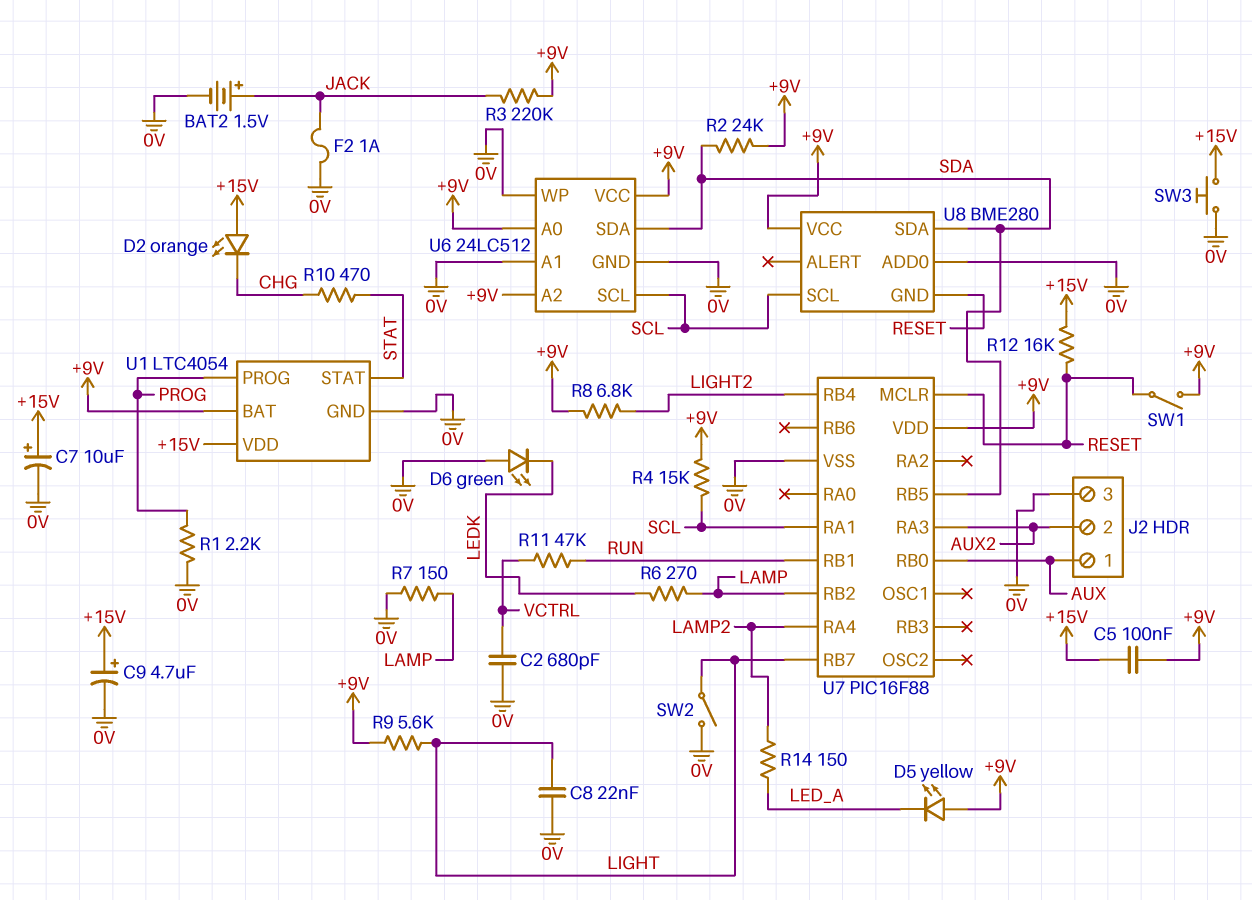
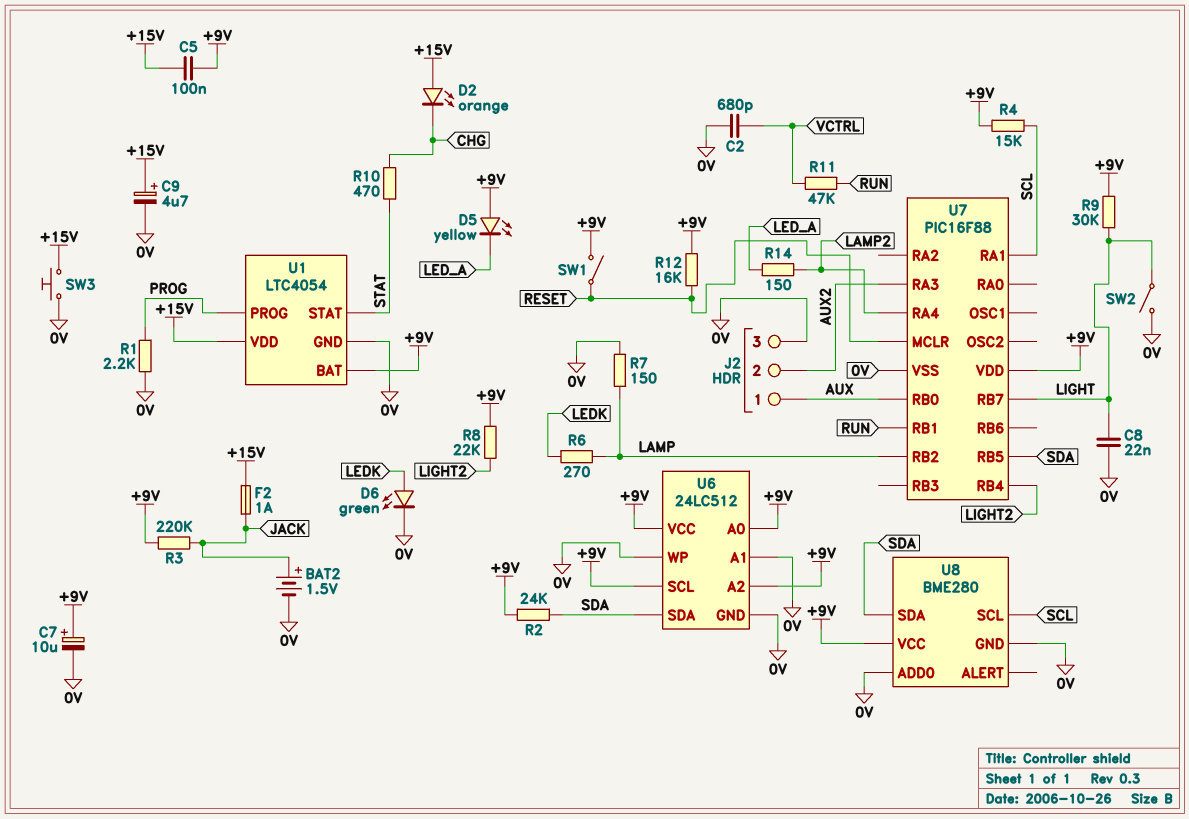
C7: 10uF (plus +15V, minus 0V) -> 10uF (plus +9V, minus 0V)
D6: LED green (A 0V, K LEDK) -> LED green (A LEDK, K 0V)
F2: 1A (0V, JACK) -> 1A (+15V, JACK)
R8: 6.8k (+9V, LIGHT2) -> 22k (+9V, LIGHT2)
R9: 5.6k (+9V, LIGHT) -> 30k (+9V, LIGHT)
R12: 16k (+15V, RESET) -> 16k (+9V, RESET)
U6 pin SCL: SCL -> +9V
U8 pin GND: RESET -> 0V

